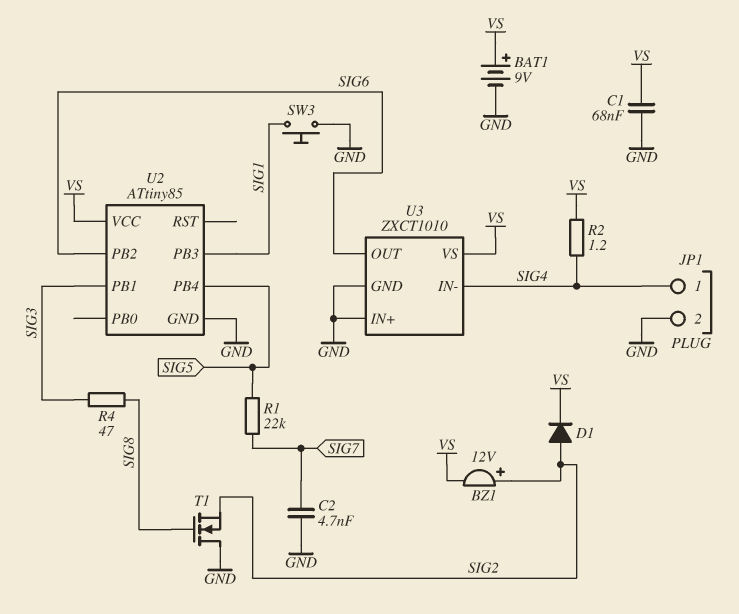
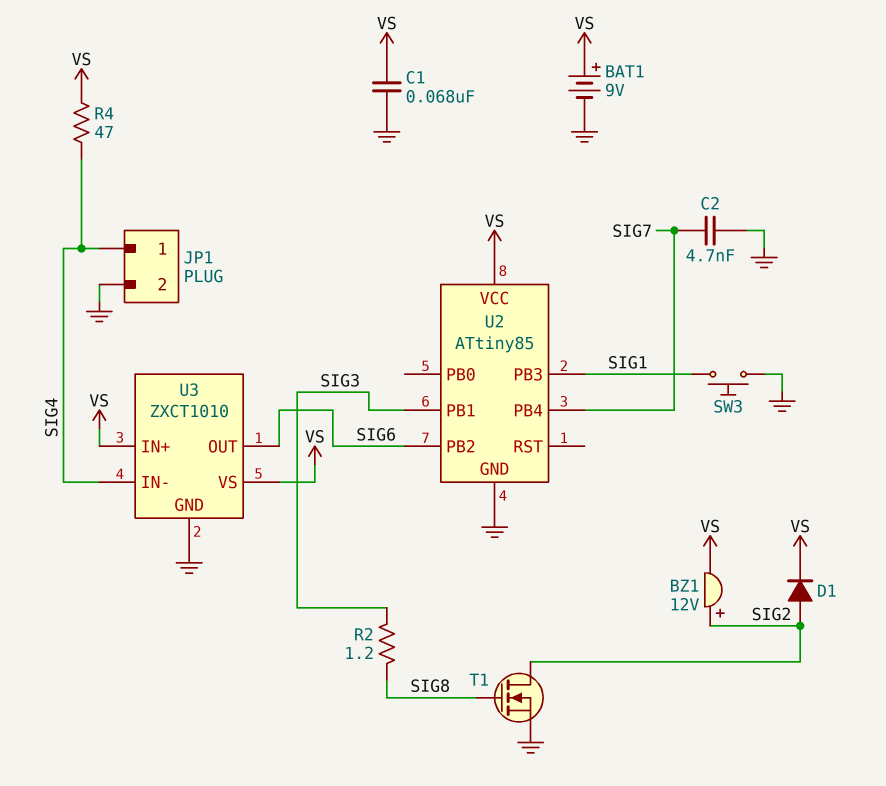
R1: 22k (SIG5, SIG7) -> none
R2: 1.2 (SIG4, VS) -> 1.2 (SIG3, SIG8)
R4: 47 (SIG3, SIG8) -> 47 (SIG4, VS)
T1: NMOS (G SIG8, D GND, S SIG2) -> NMOS (G SIG8, D SIG2, S GND)
U2 pin PB4: SIG5 -> SIG7
U3 pin IN+: GND -> VS

